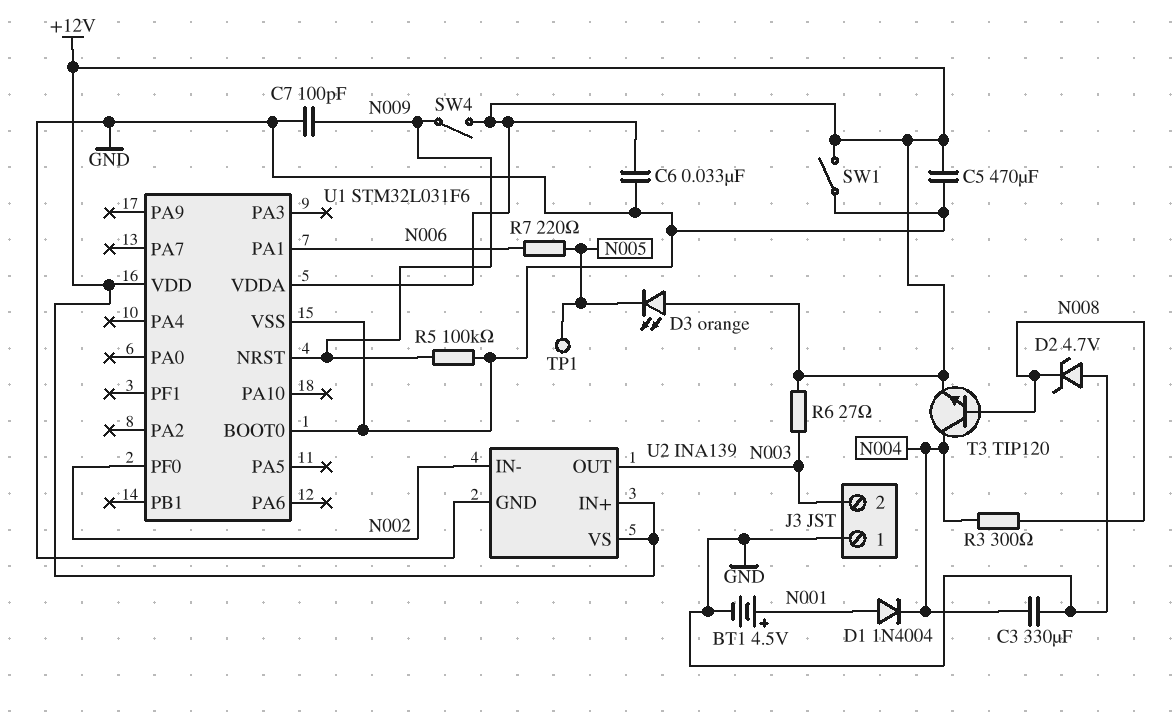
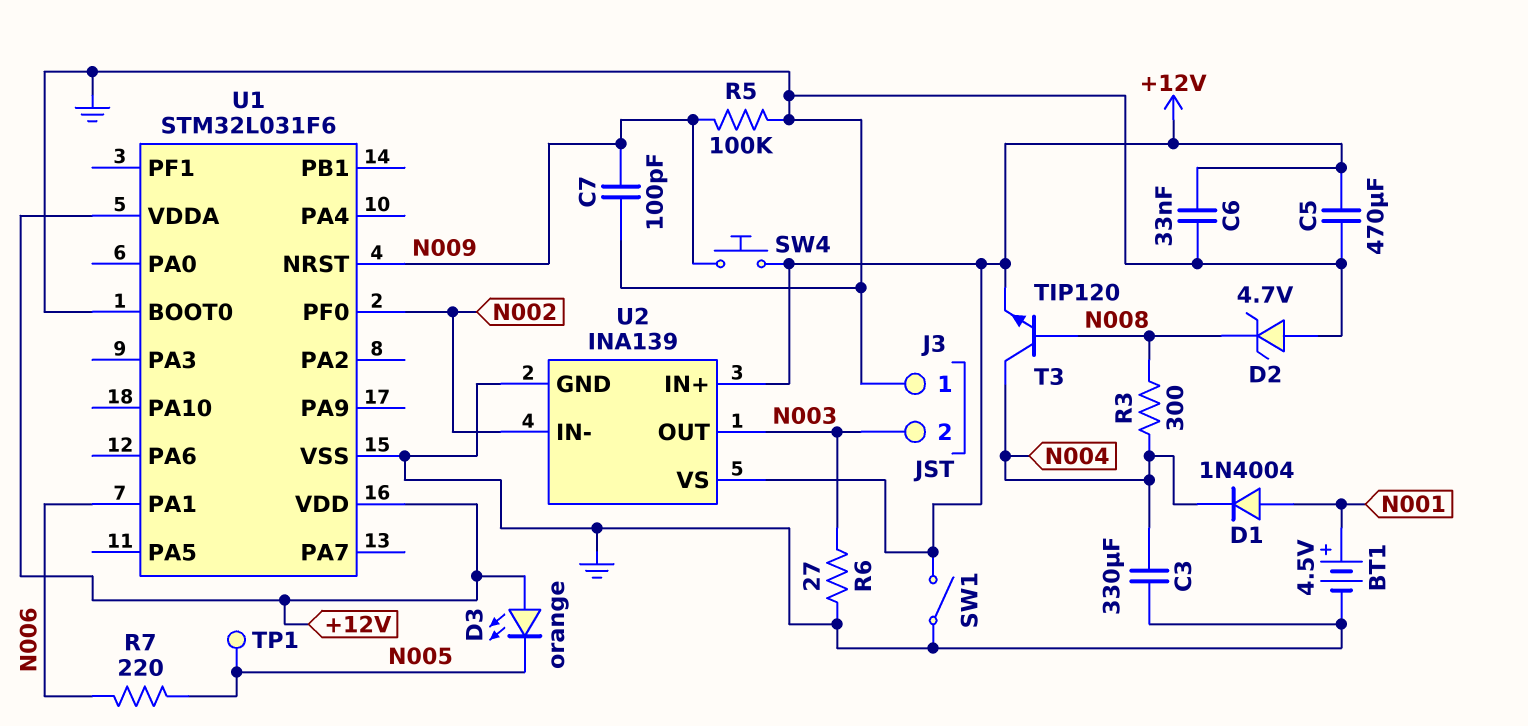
R6: 27 (+12V, N003) -> 27 (GND, N003)
SW4: switch (+12V, N009) -> button (+12V, N009)

